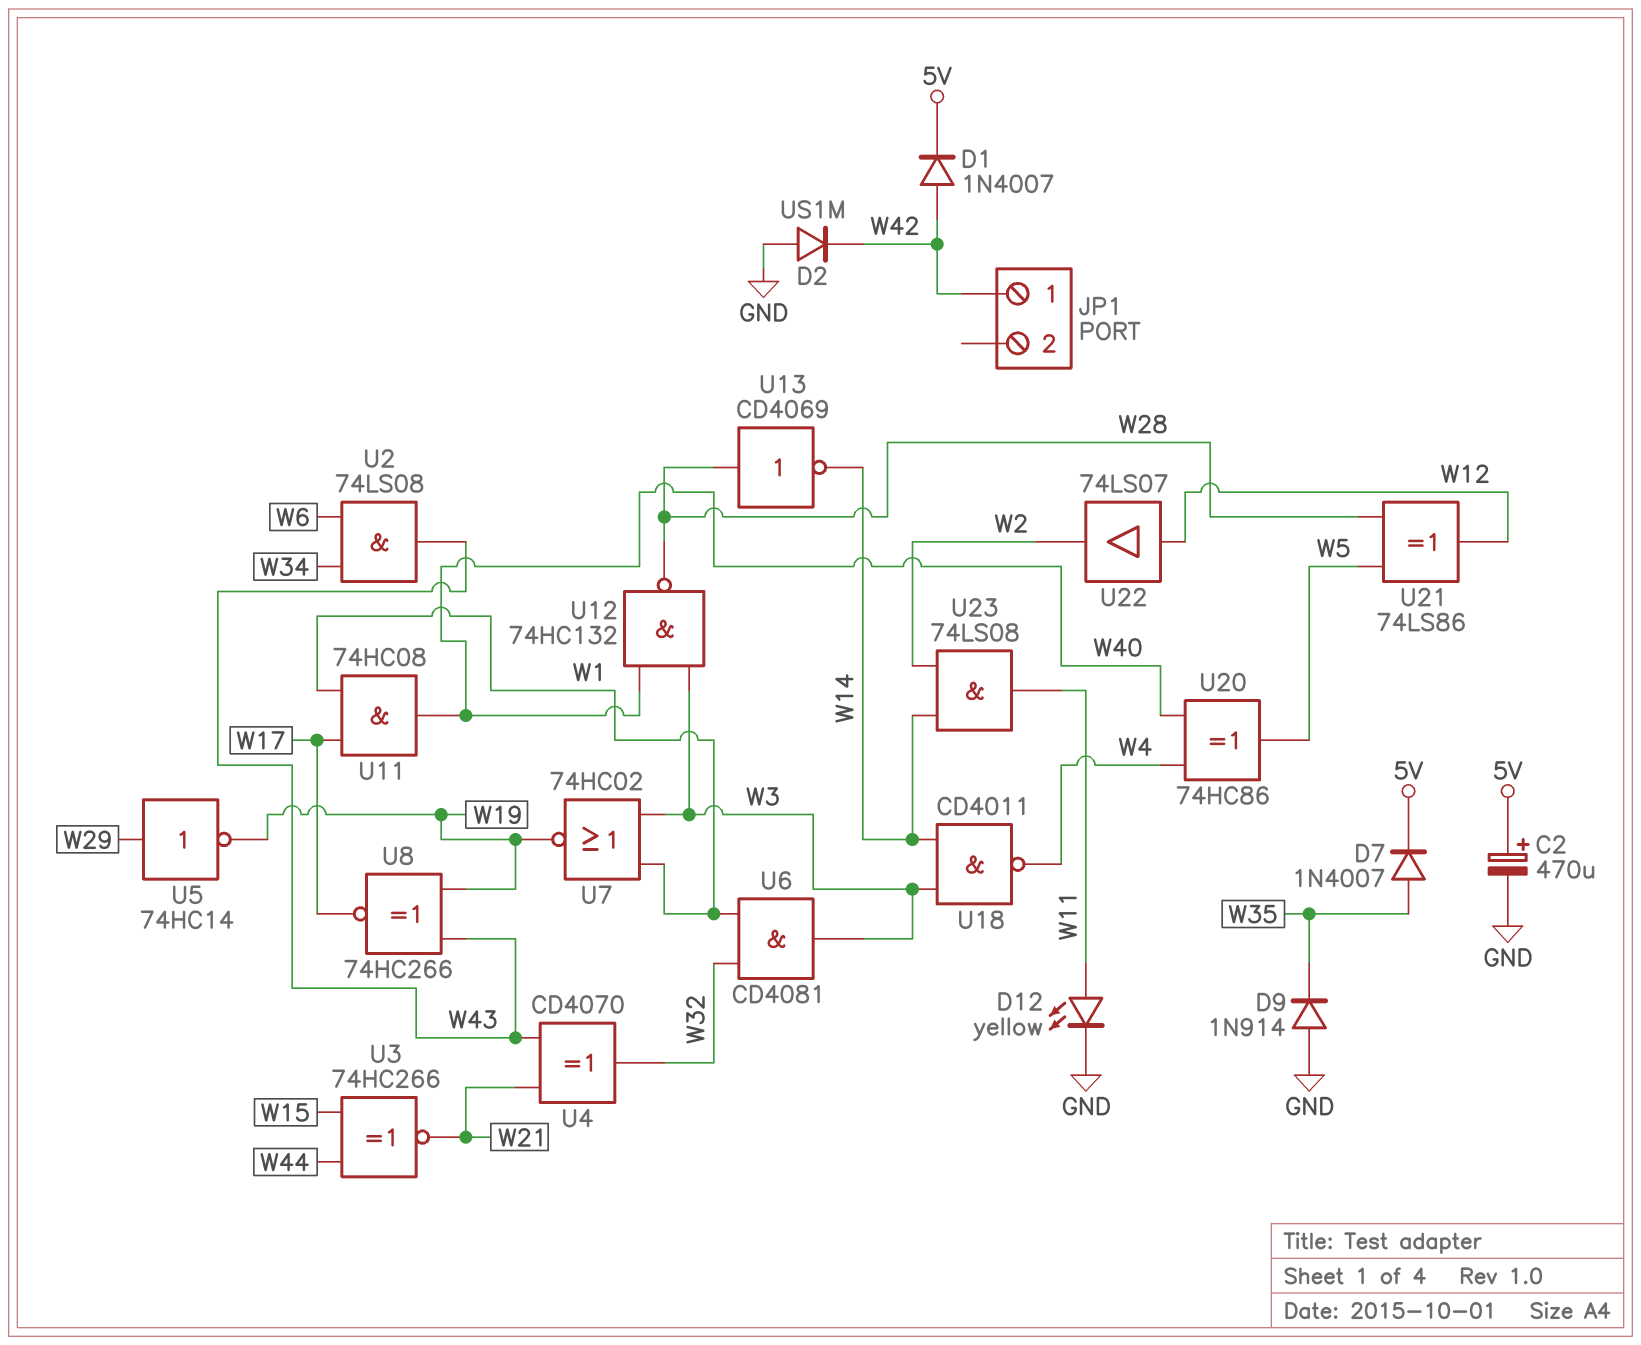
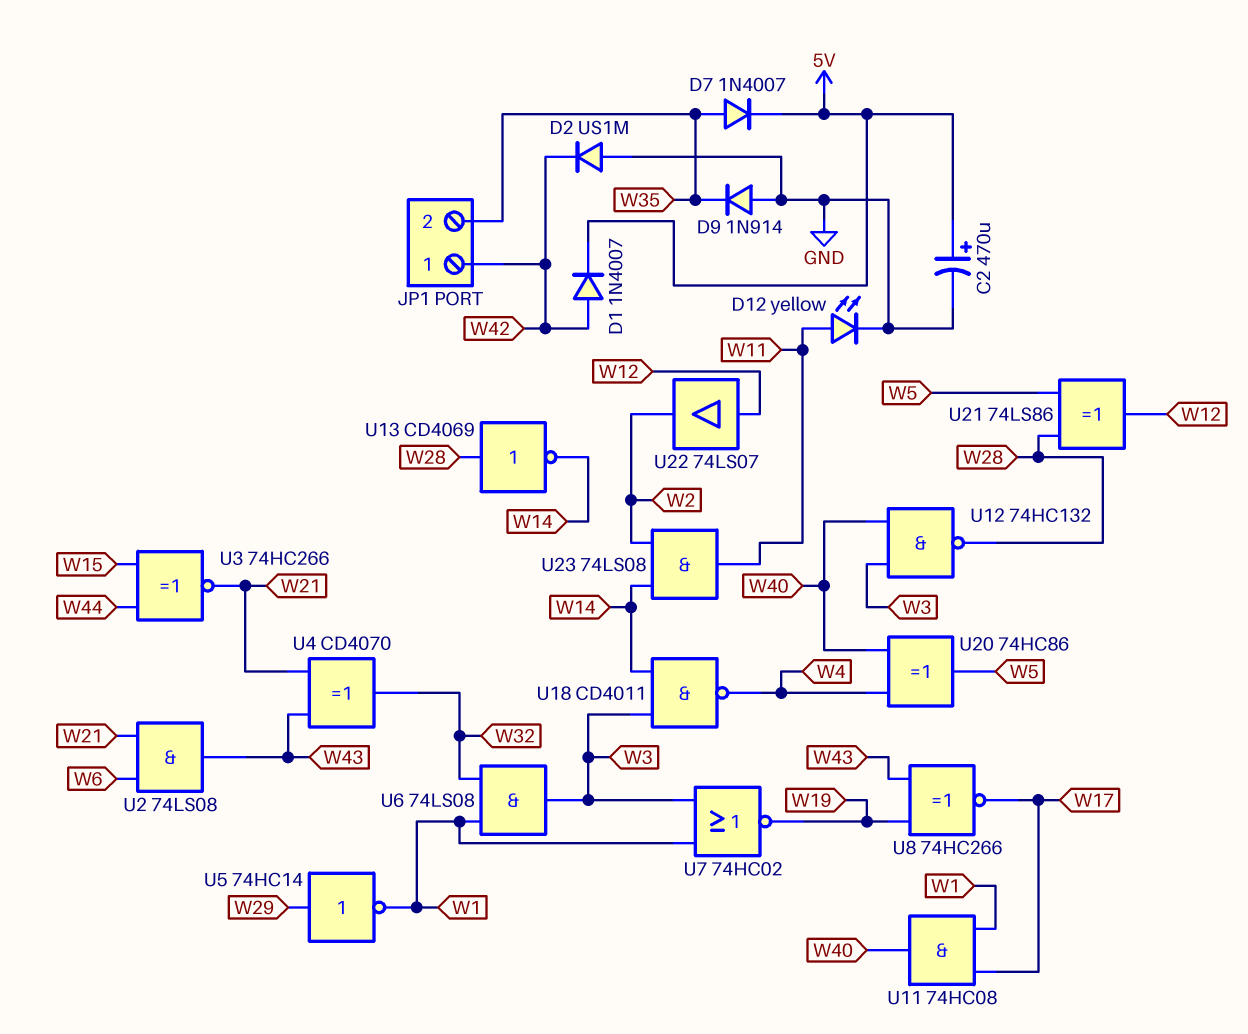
JP1 pin 2: none -> W35
U2: AND 74LS08 (in W6, in W34, out W43) -> AND 74LS08 (in W6, in W21, out W43)
U5: NOT 74HC14 (in W29, out W19) -> NOT 74HC14 (in W29, out W1)
U6: AND CD4081 (in W1, in W32, out W3) -> AND 74LS08 (in W1, in W32, out W3)

